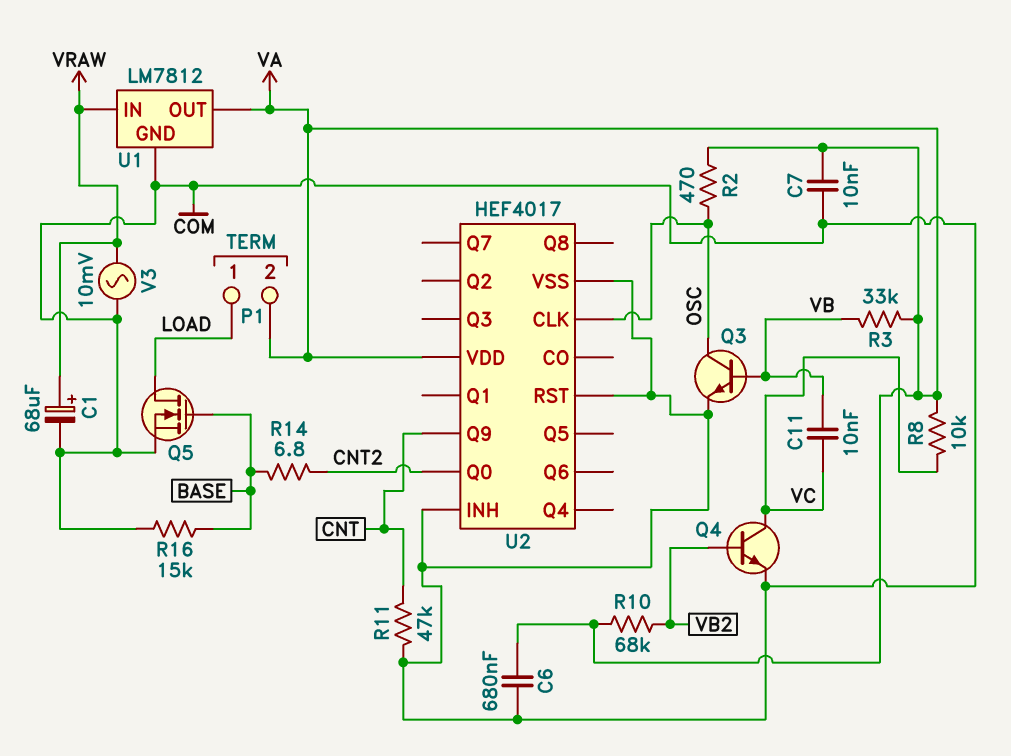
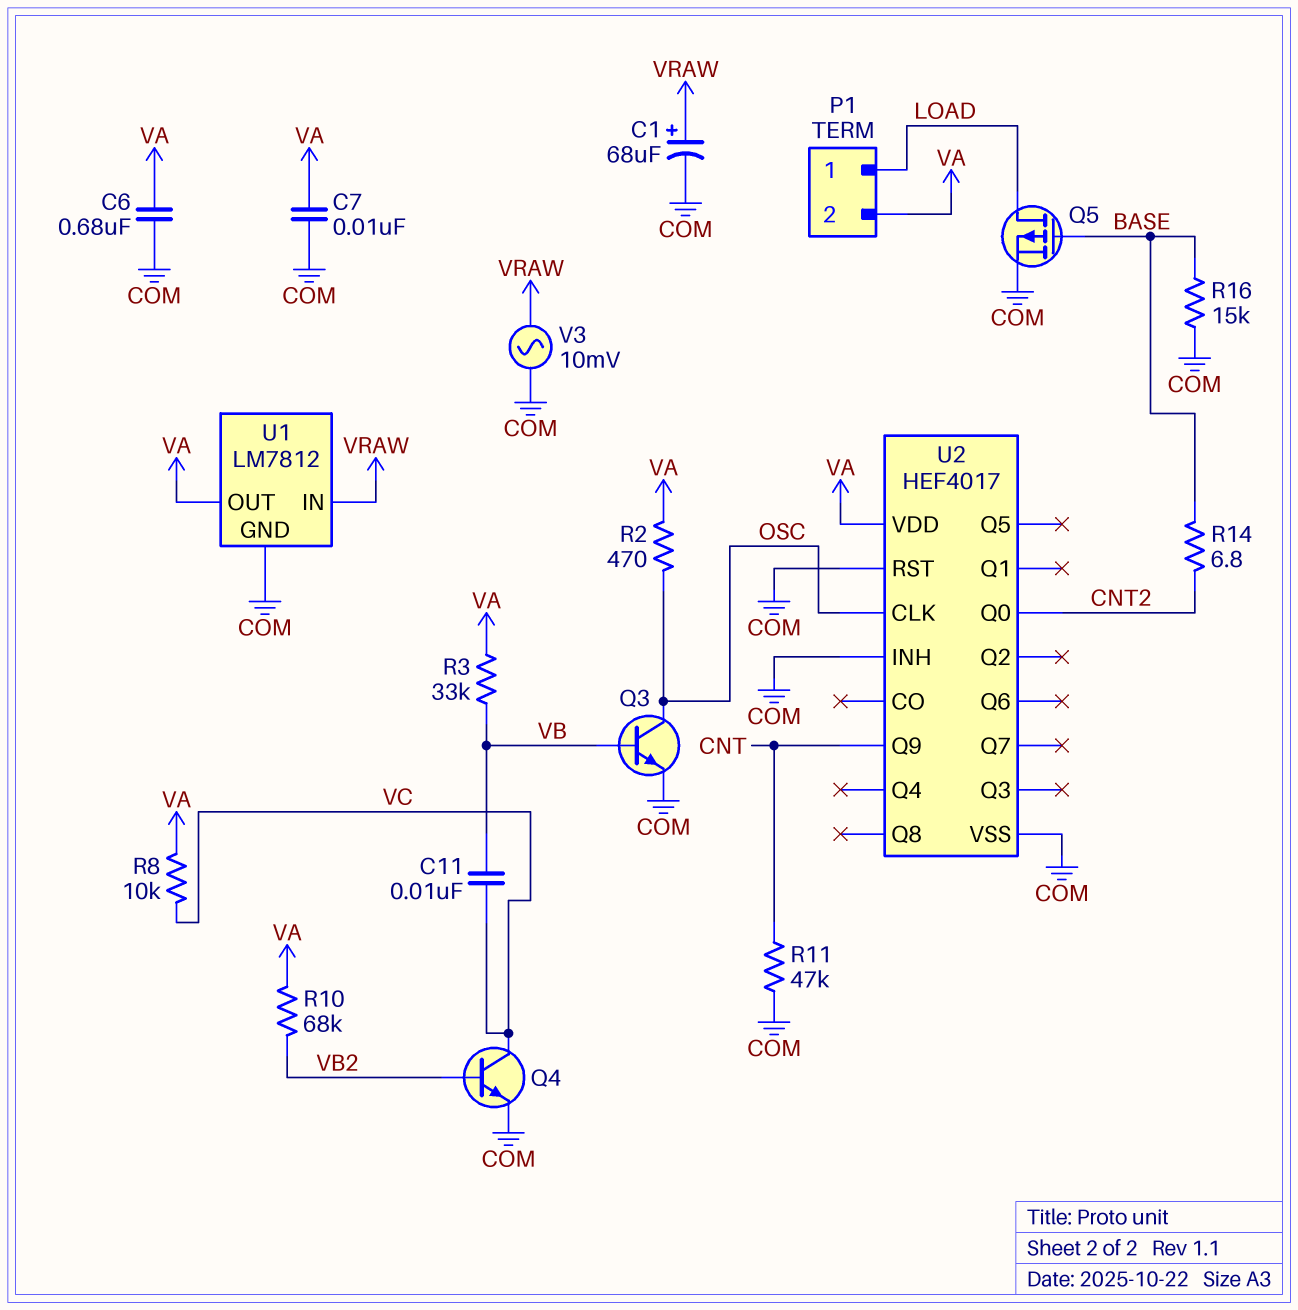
Q5: NMOS (G BASE, D LOAD, S COM) -> PMOS (G BASE, D LOAD, S COM)

